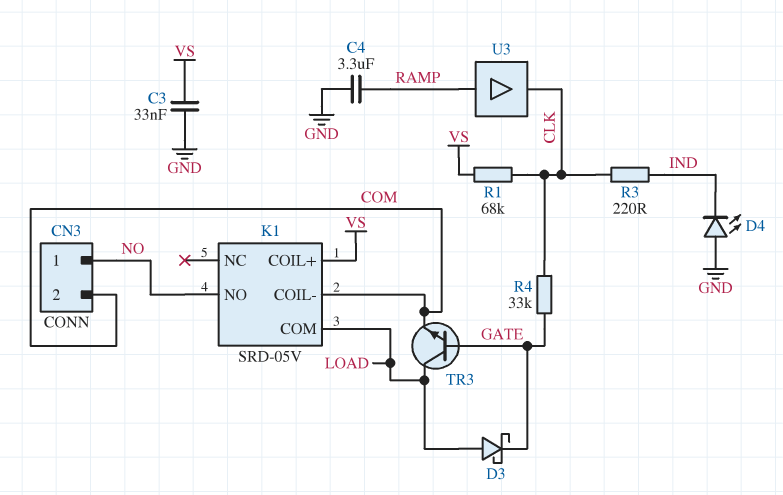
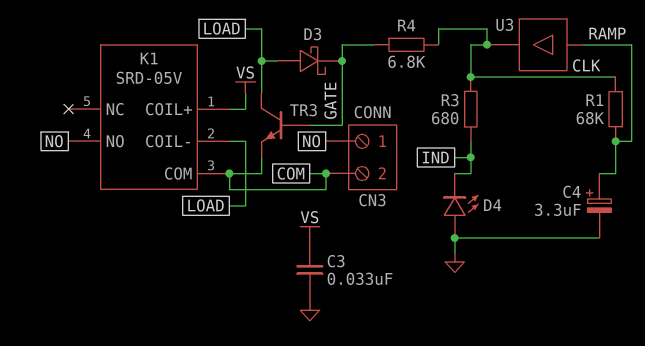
C4: 3.3uF (GND, RAMP) -> 3.3uF (plus RAMP, minus GND)
K1 pin COIL-: COM -> LOAD
K1 pin COM: LOAD -> COM
R1: 68k (CLK, VS) -> 68k (CLK, RAMP)
R3: 220 (CLK, IND) -> 680 (CLK, IND)
R4: 33k (CLK, GATE) -> 6.8k (CLK, GATE)

